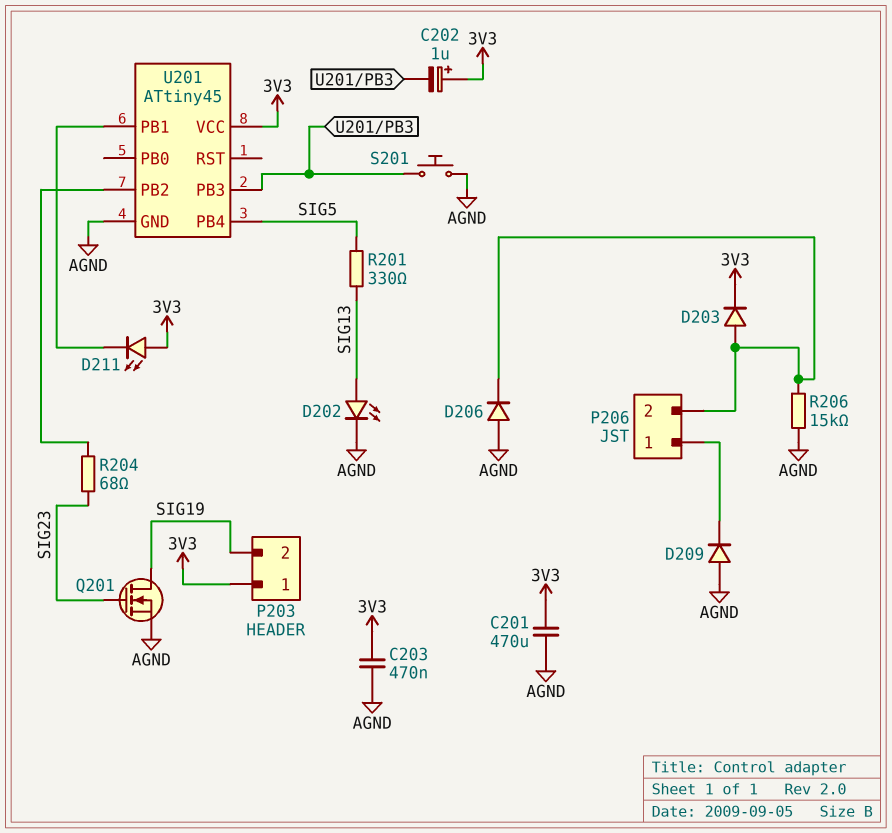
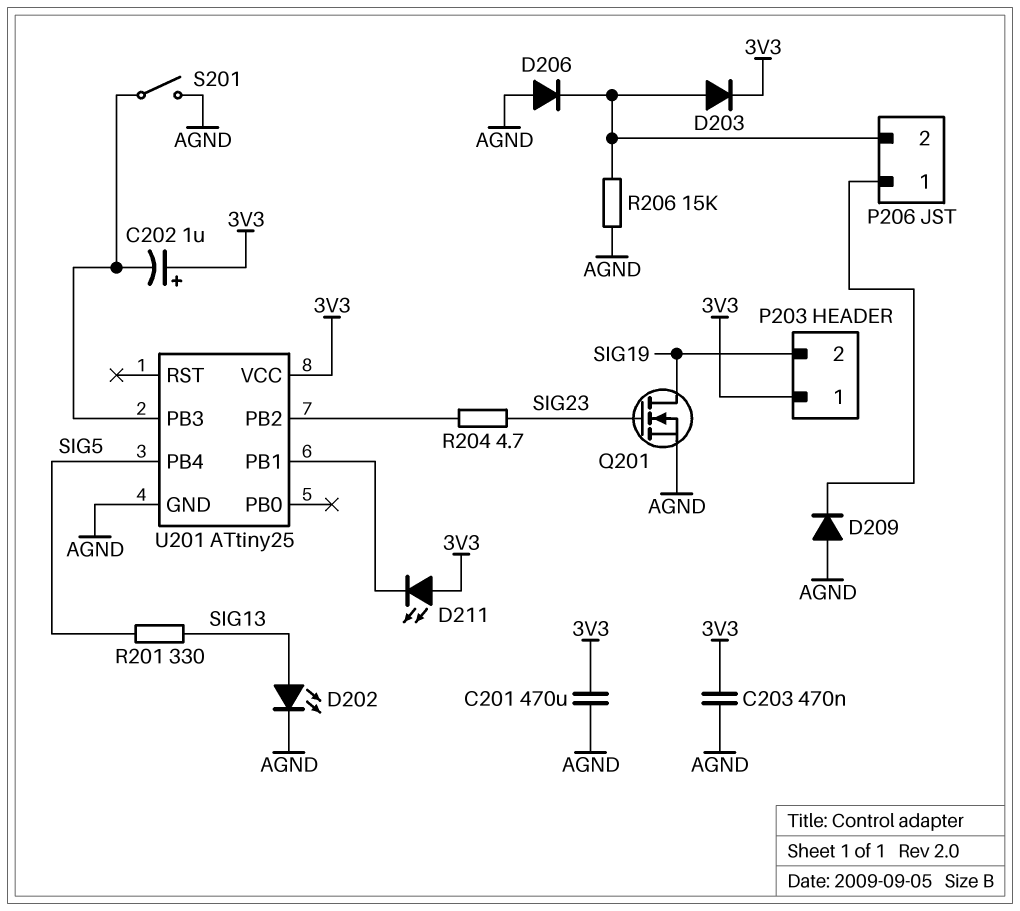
R204: 68 (SIG23, U201/PB2) -> 4.7 (SIG23, U201/PB2)
S201: button (AGND, U201/PB3) -> switch (AGND, U201/PB3)
U201: ATtiny45 -> ATtiny25

